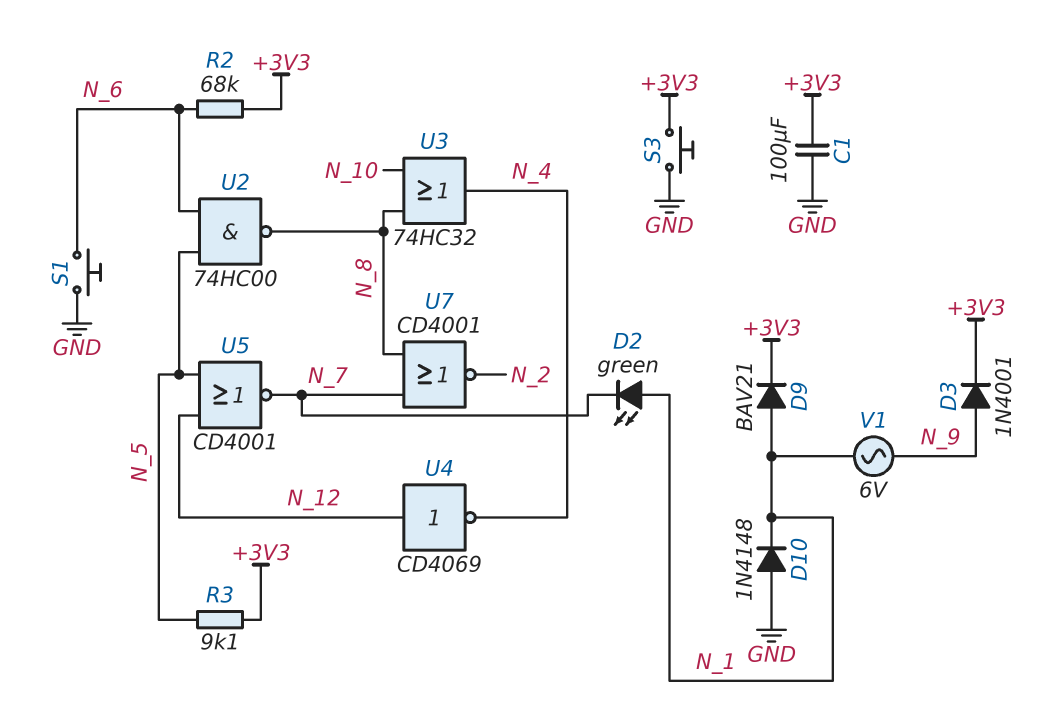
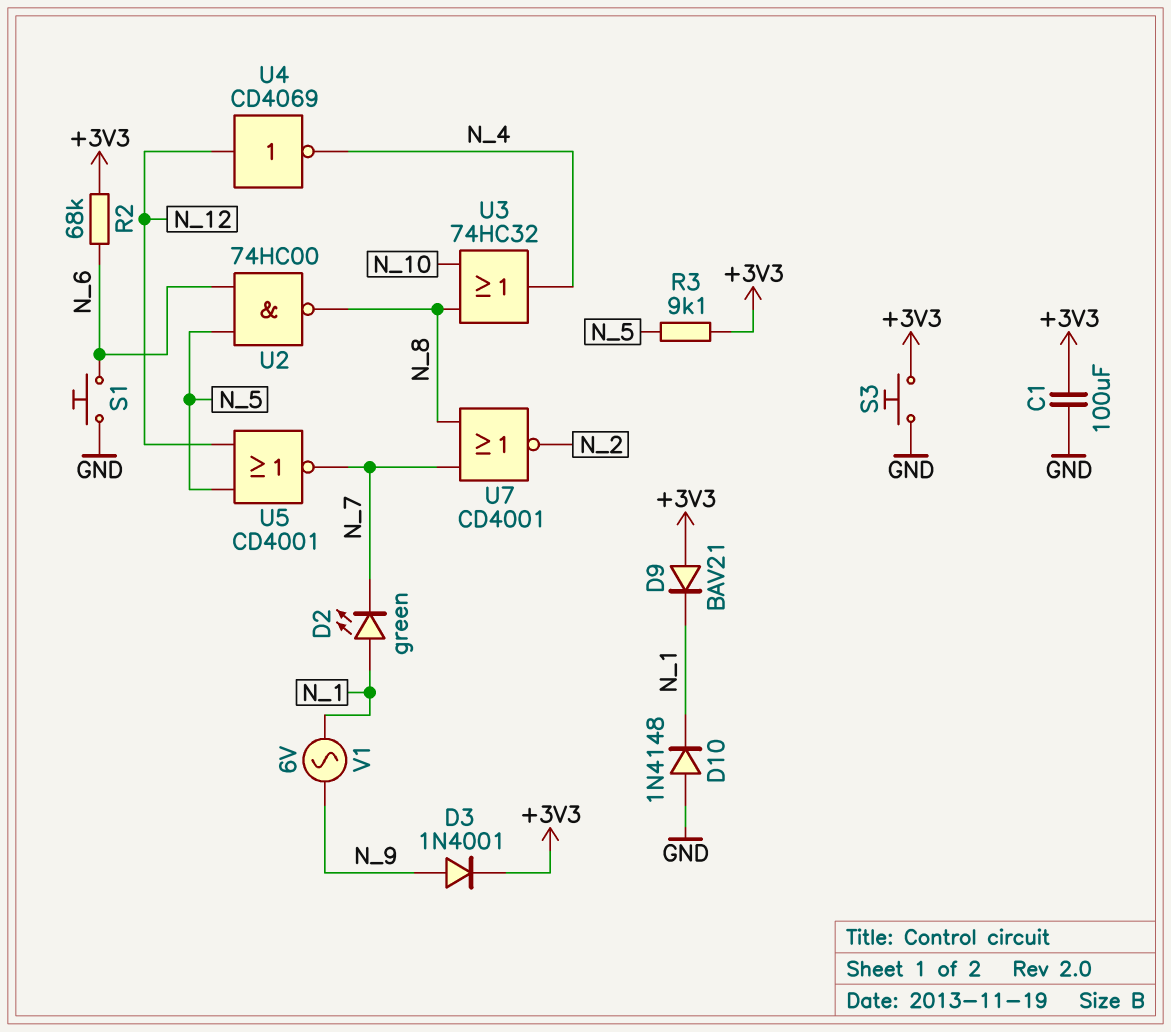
D9: diode BAV21 (A N_1, K +3V3) -> diode BAV21 (A +3V3, K N_1)

